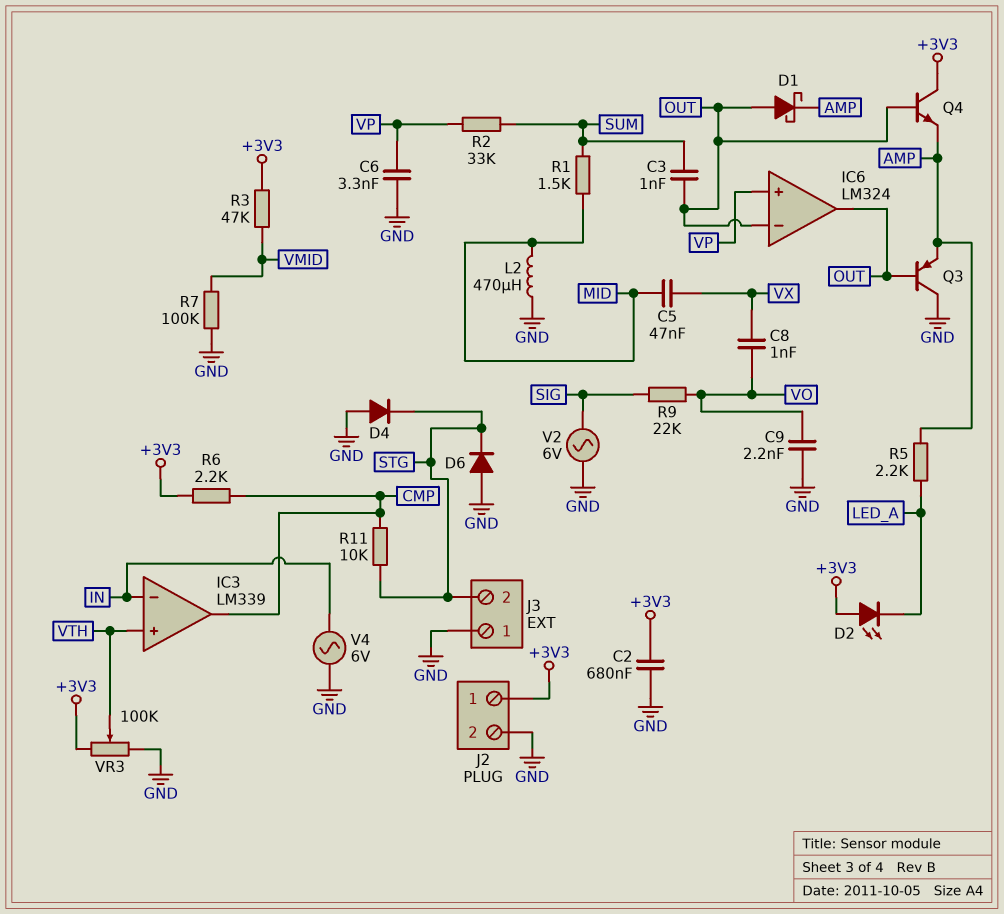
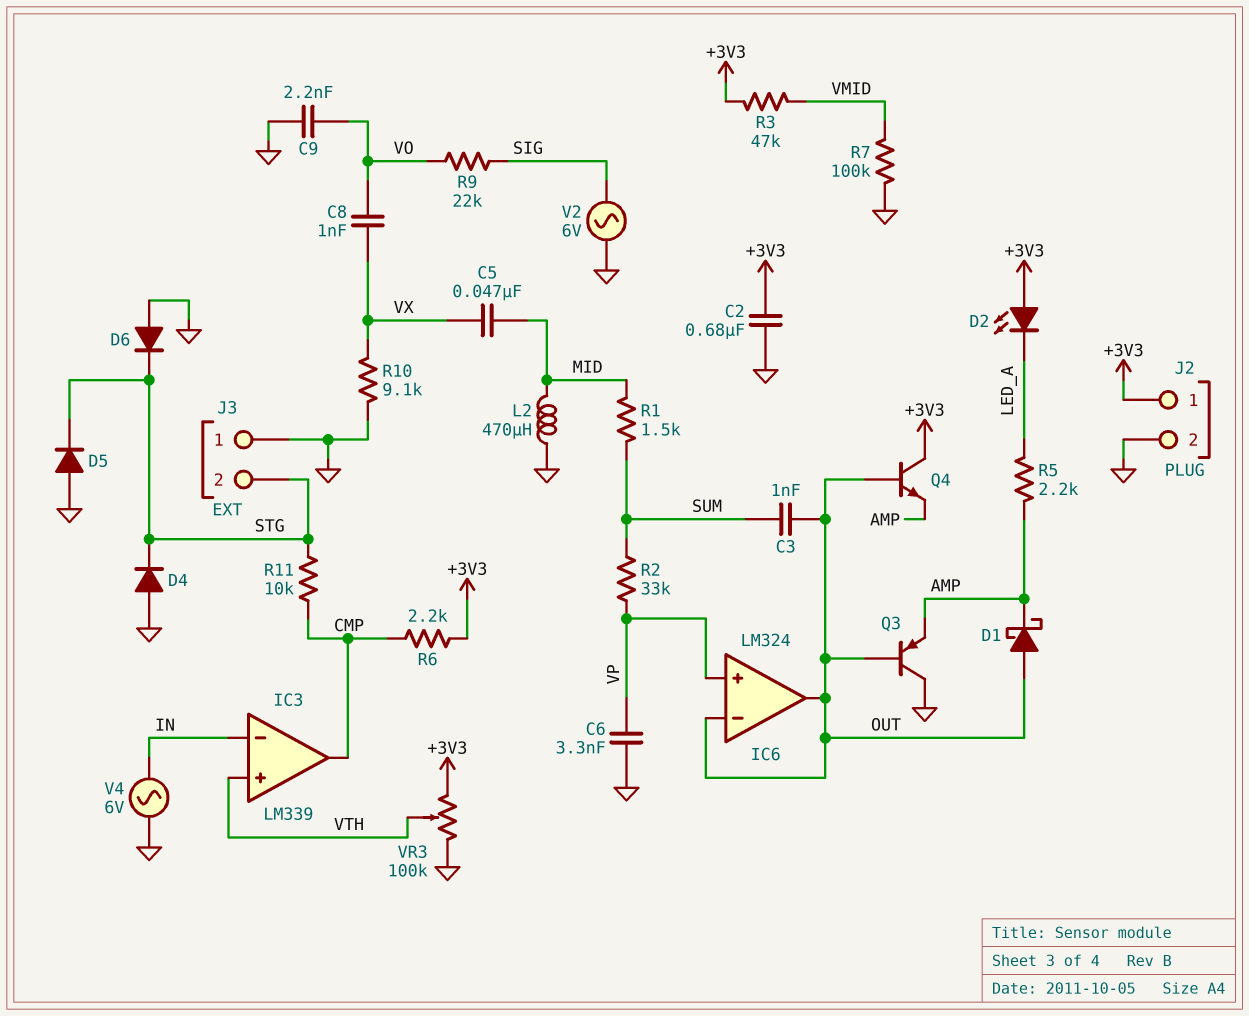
D5: none -> diode (A GND, K STG)
R10: none -> 9.1k (GND, VX)

